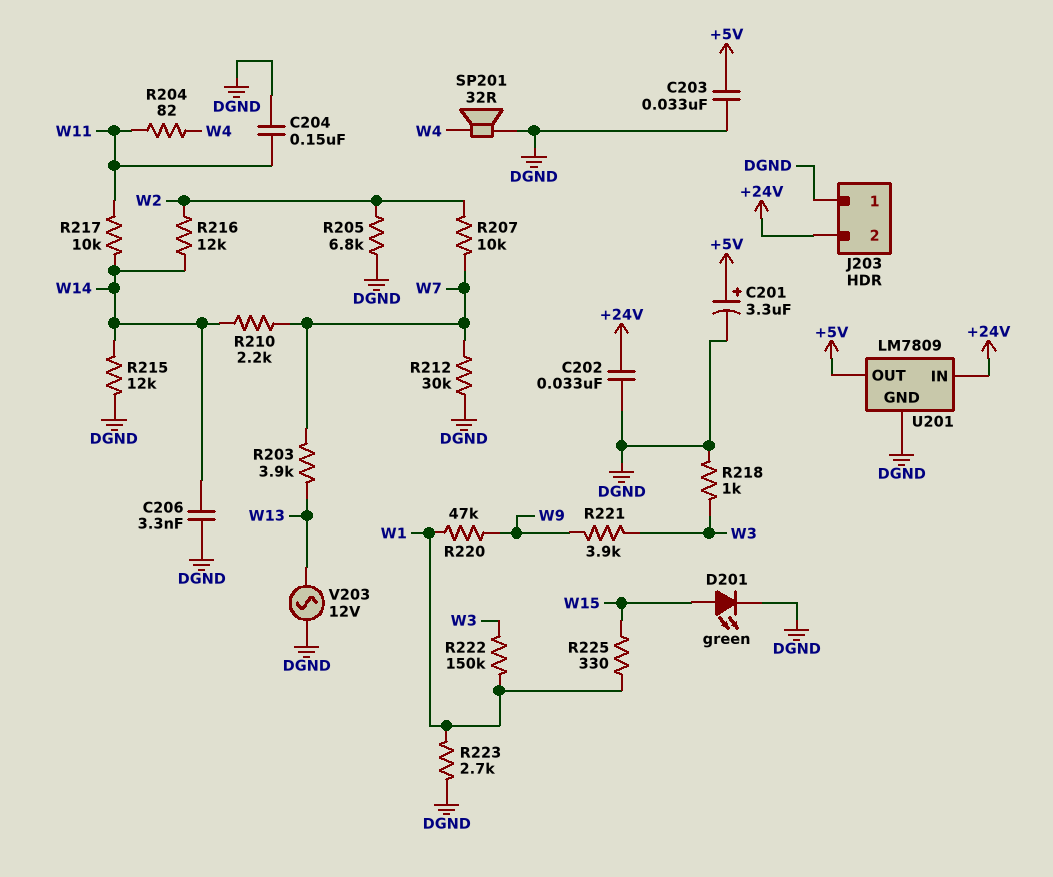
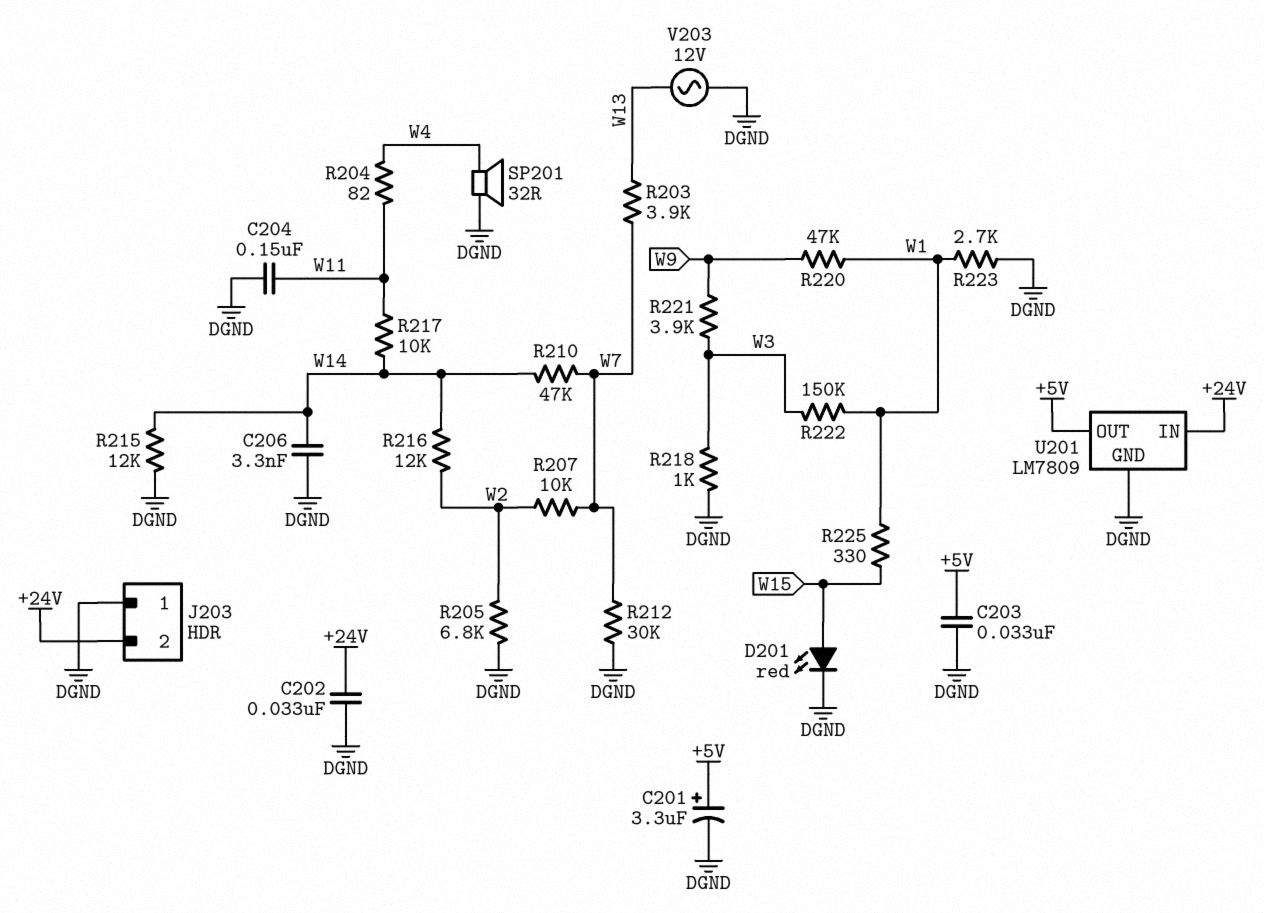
D201: LED green (A W15, K DGND) -> LED red (A W15, K DGND)
R210: 2.2k (W7, W14) -> 47k (W7, W14)

